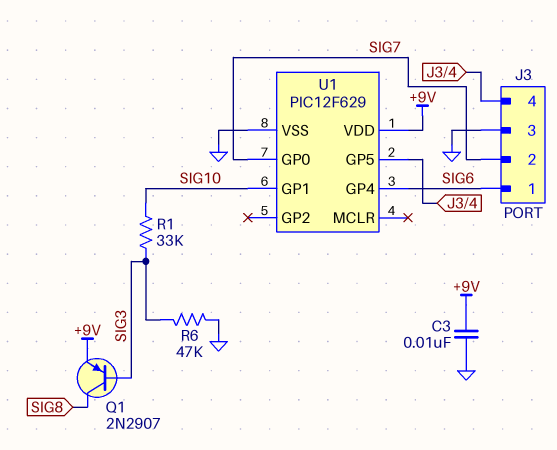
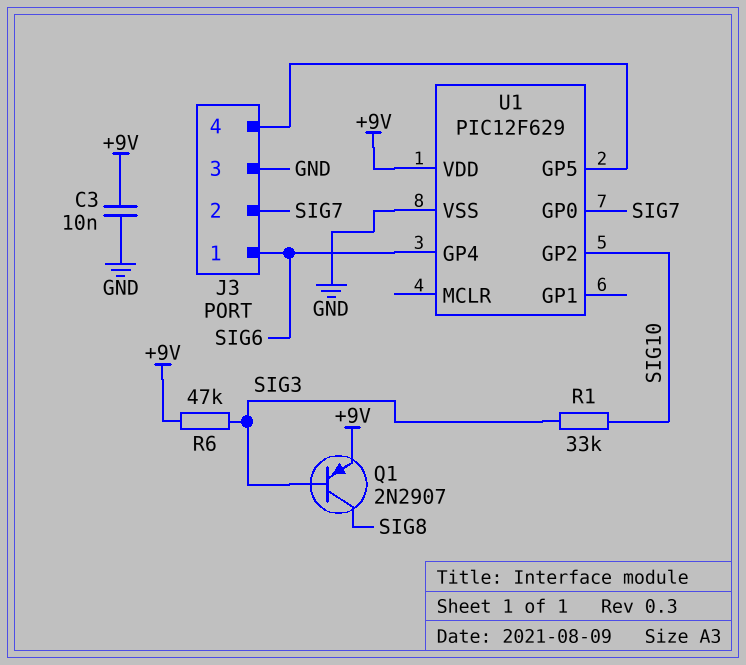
R6: 47k (GND, SIG3) -> 47k (+9V, SIG3)
U1 pin GP1: SIG10 -> none
U1 pin GP2: none -> SIG10

